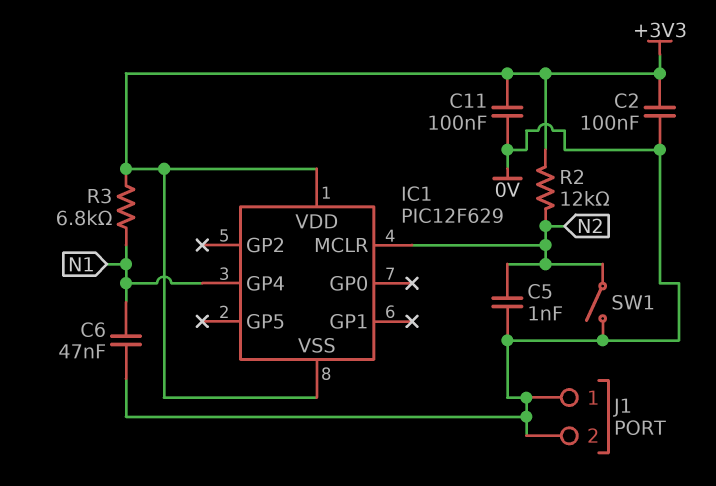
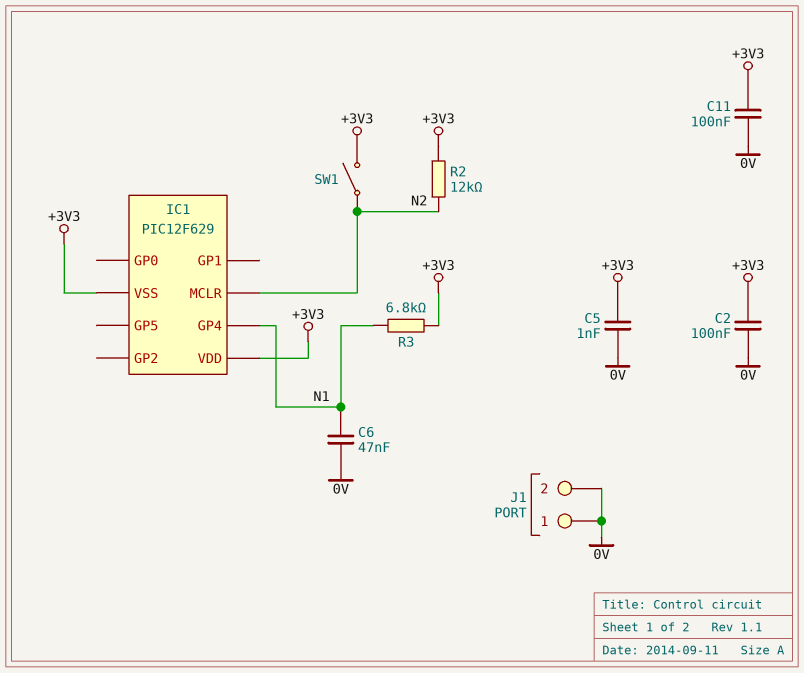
C5: 1nF (0V, N2) -> 1nF (+3V3, 0V)
SW1: switch (0V, N2) -> switch (+3V3, N2)

